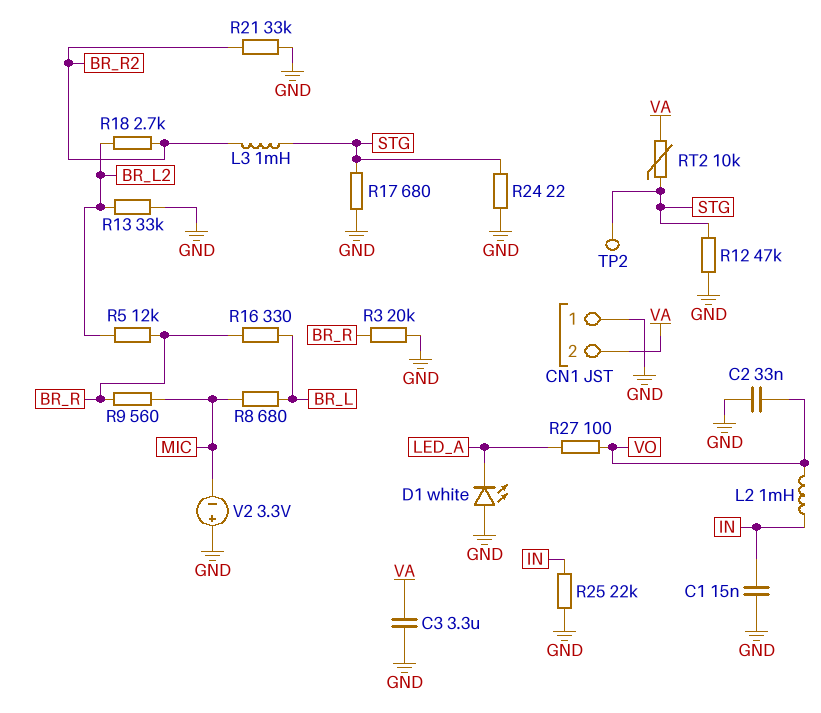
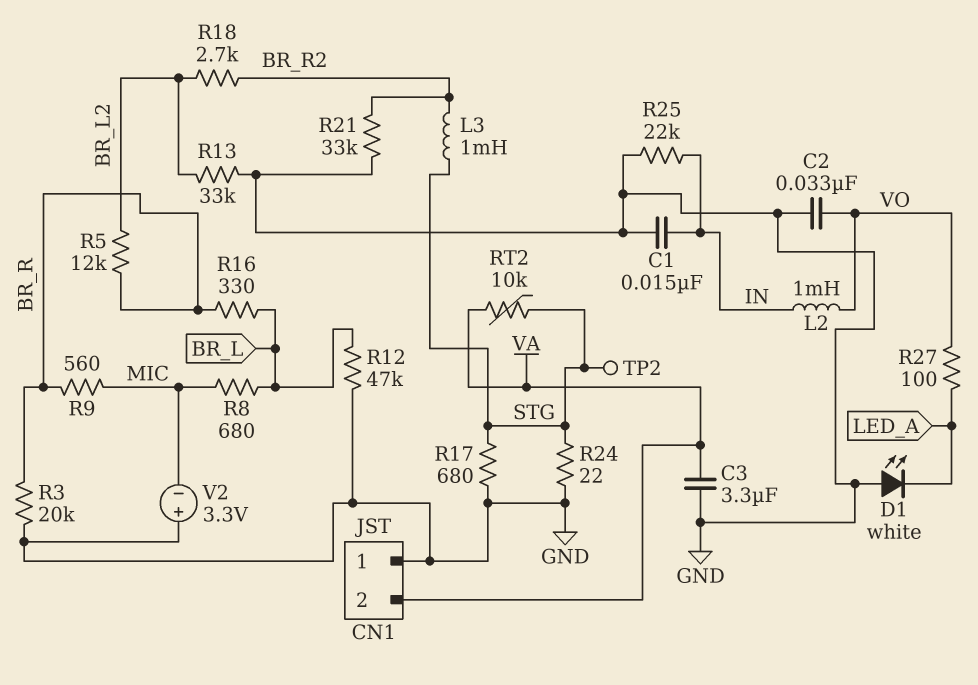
R12: 47k (GND, STG) -> 47k (BR_L, GND)

